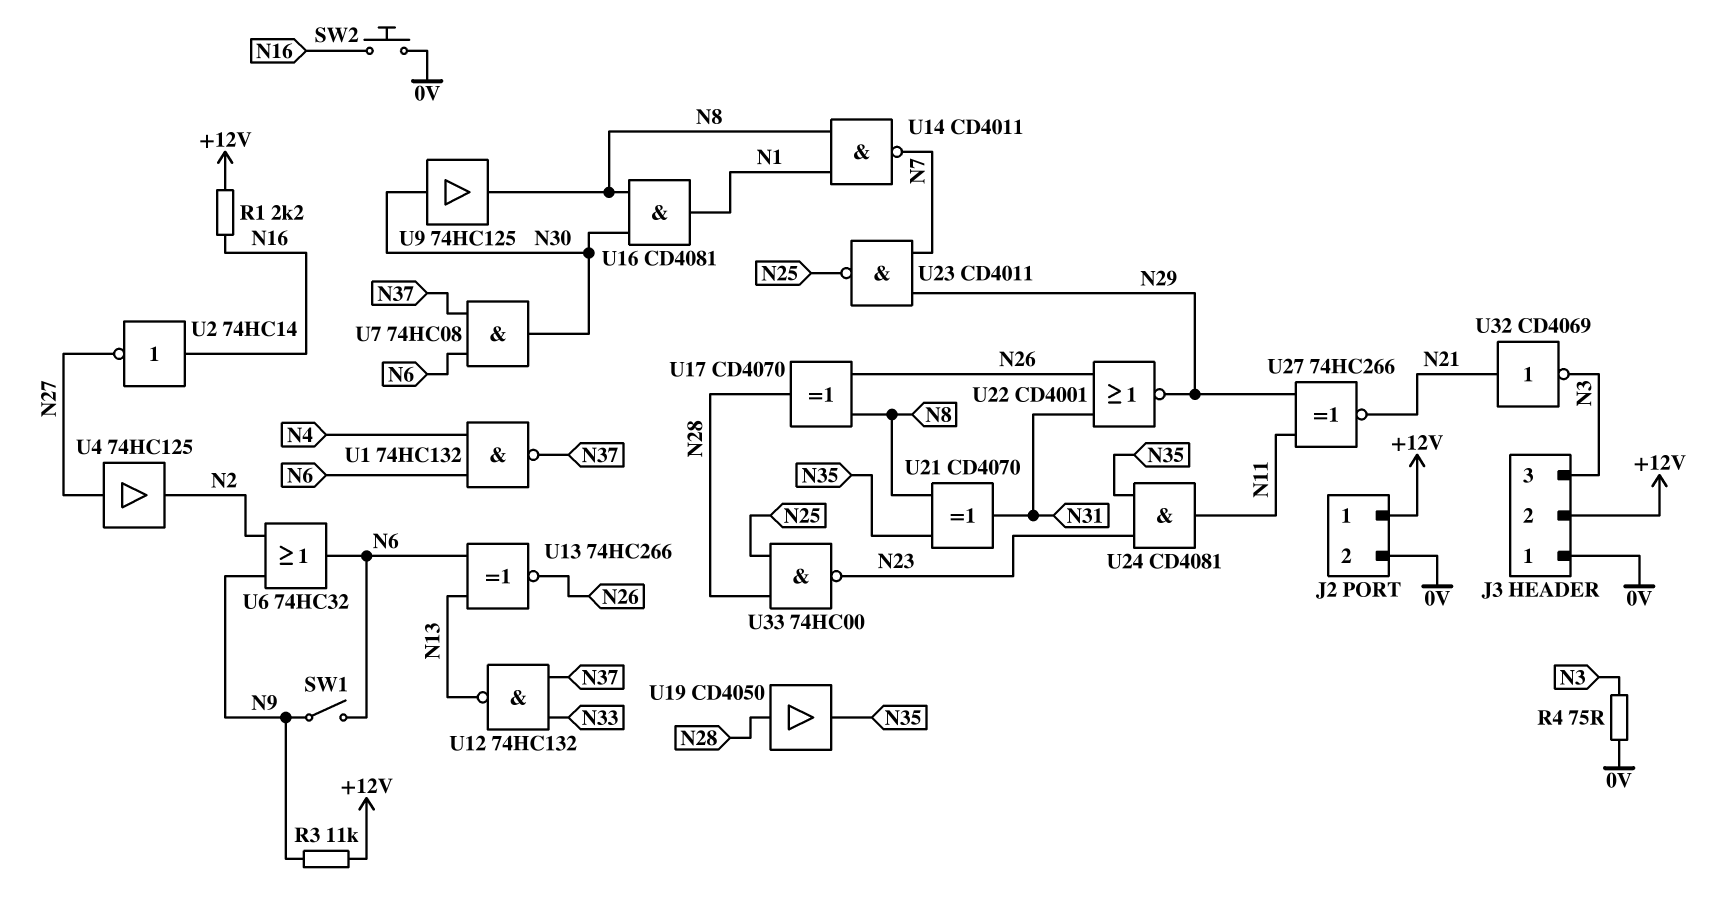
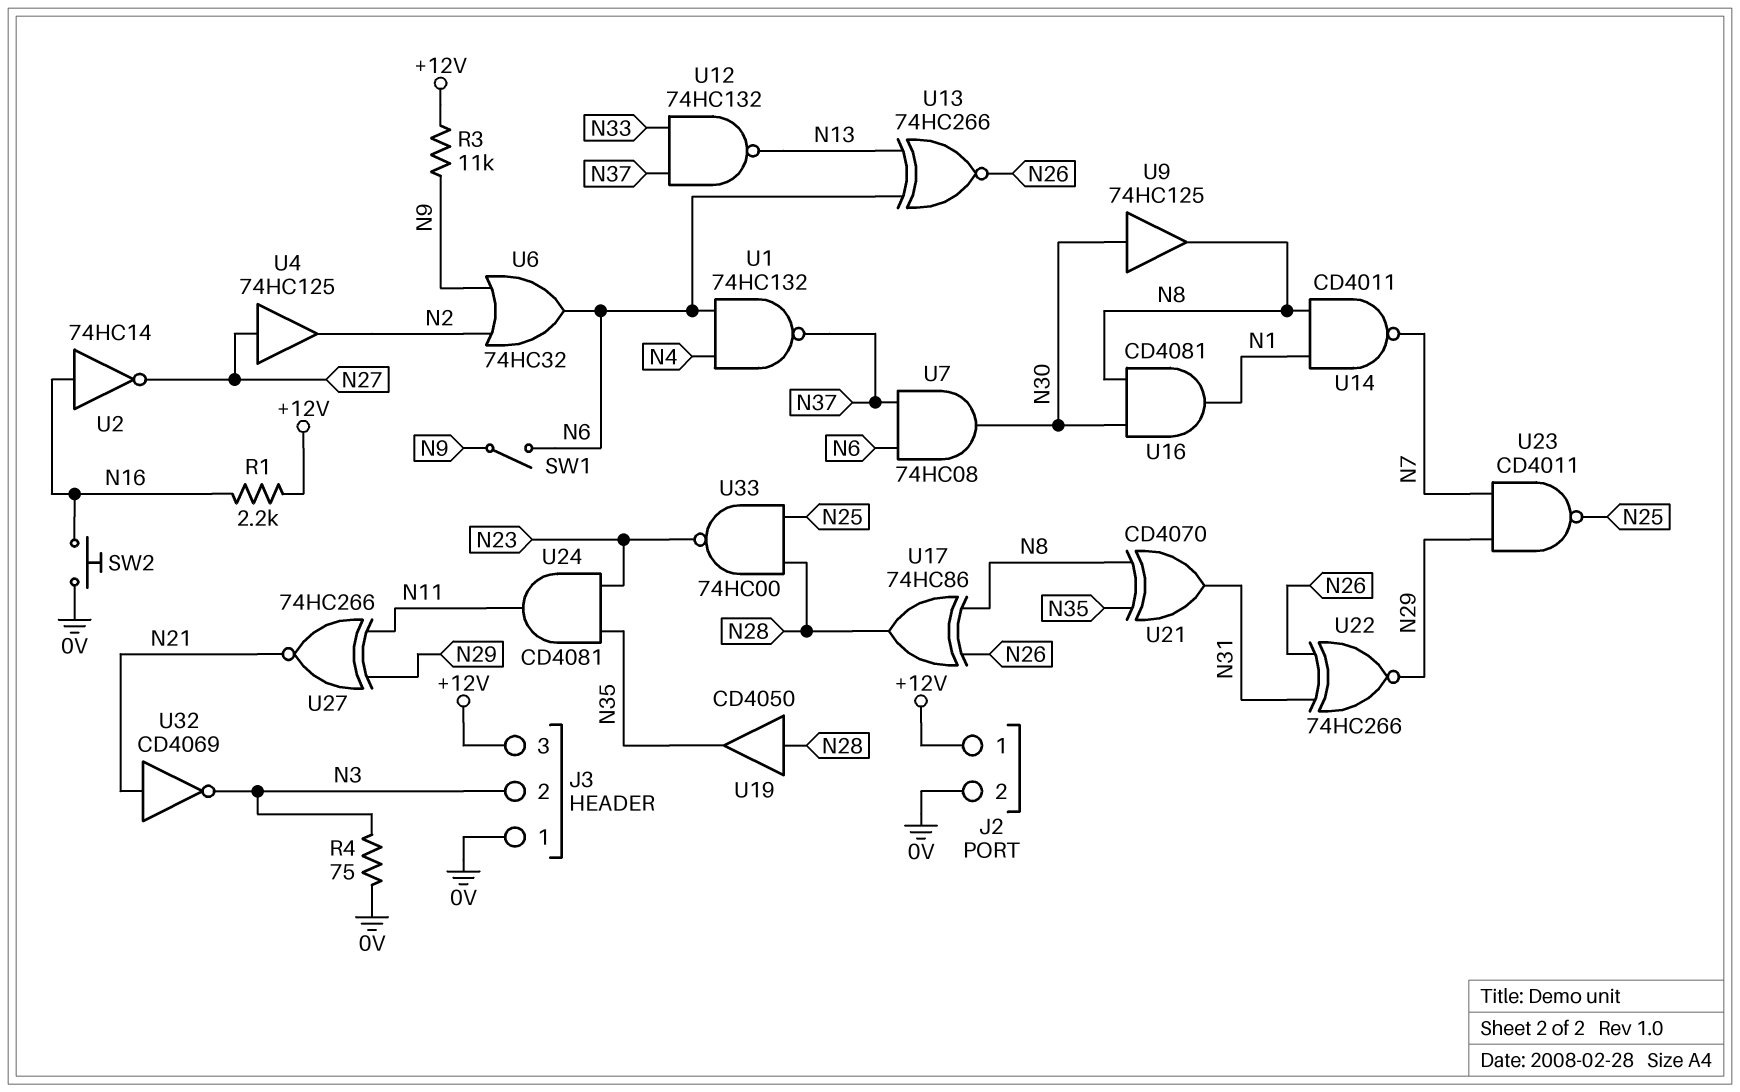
J3 pin 2: +12V -> N3
J3 pin 3: N3 -> +12V
U17: XOR CD4070 (in N8, in N26, out N28) -> XOR 74HC86 (in N8, in N26, out N28)
U22: NOR CD4001 (in N26, in N31, out N29) -> XNOR 74HC266 (in N26, in N31, out N29)

